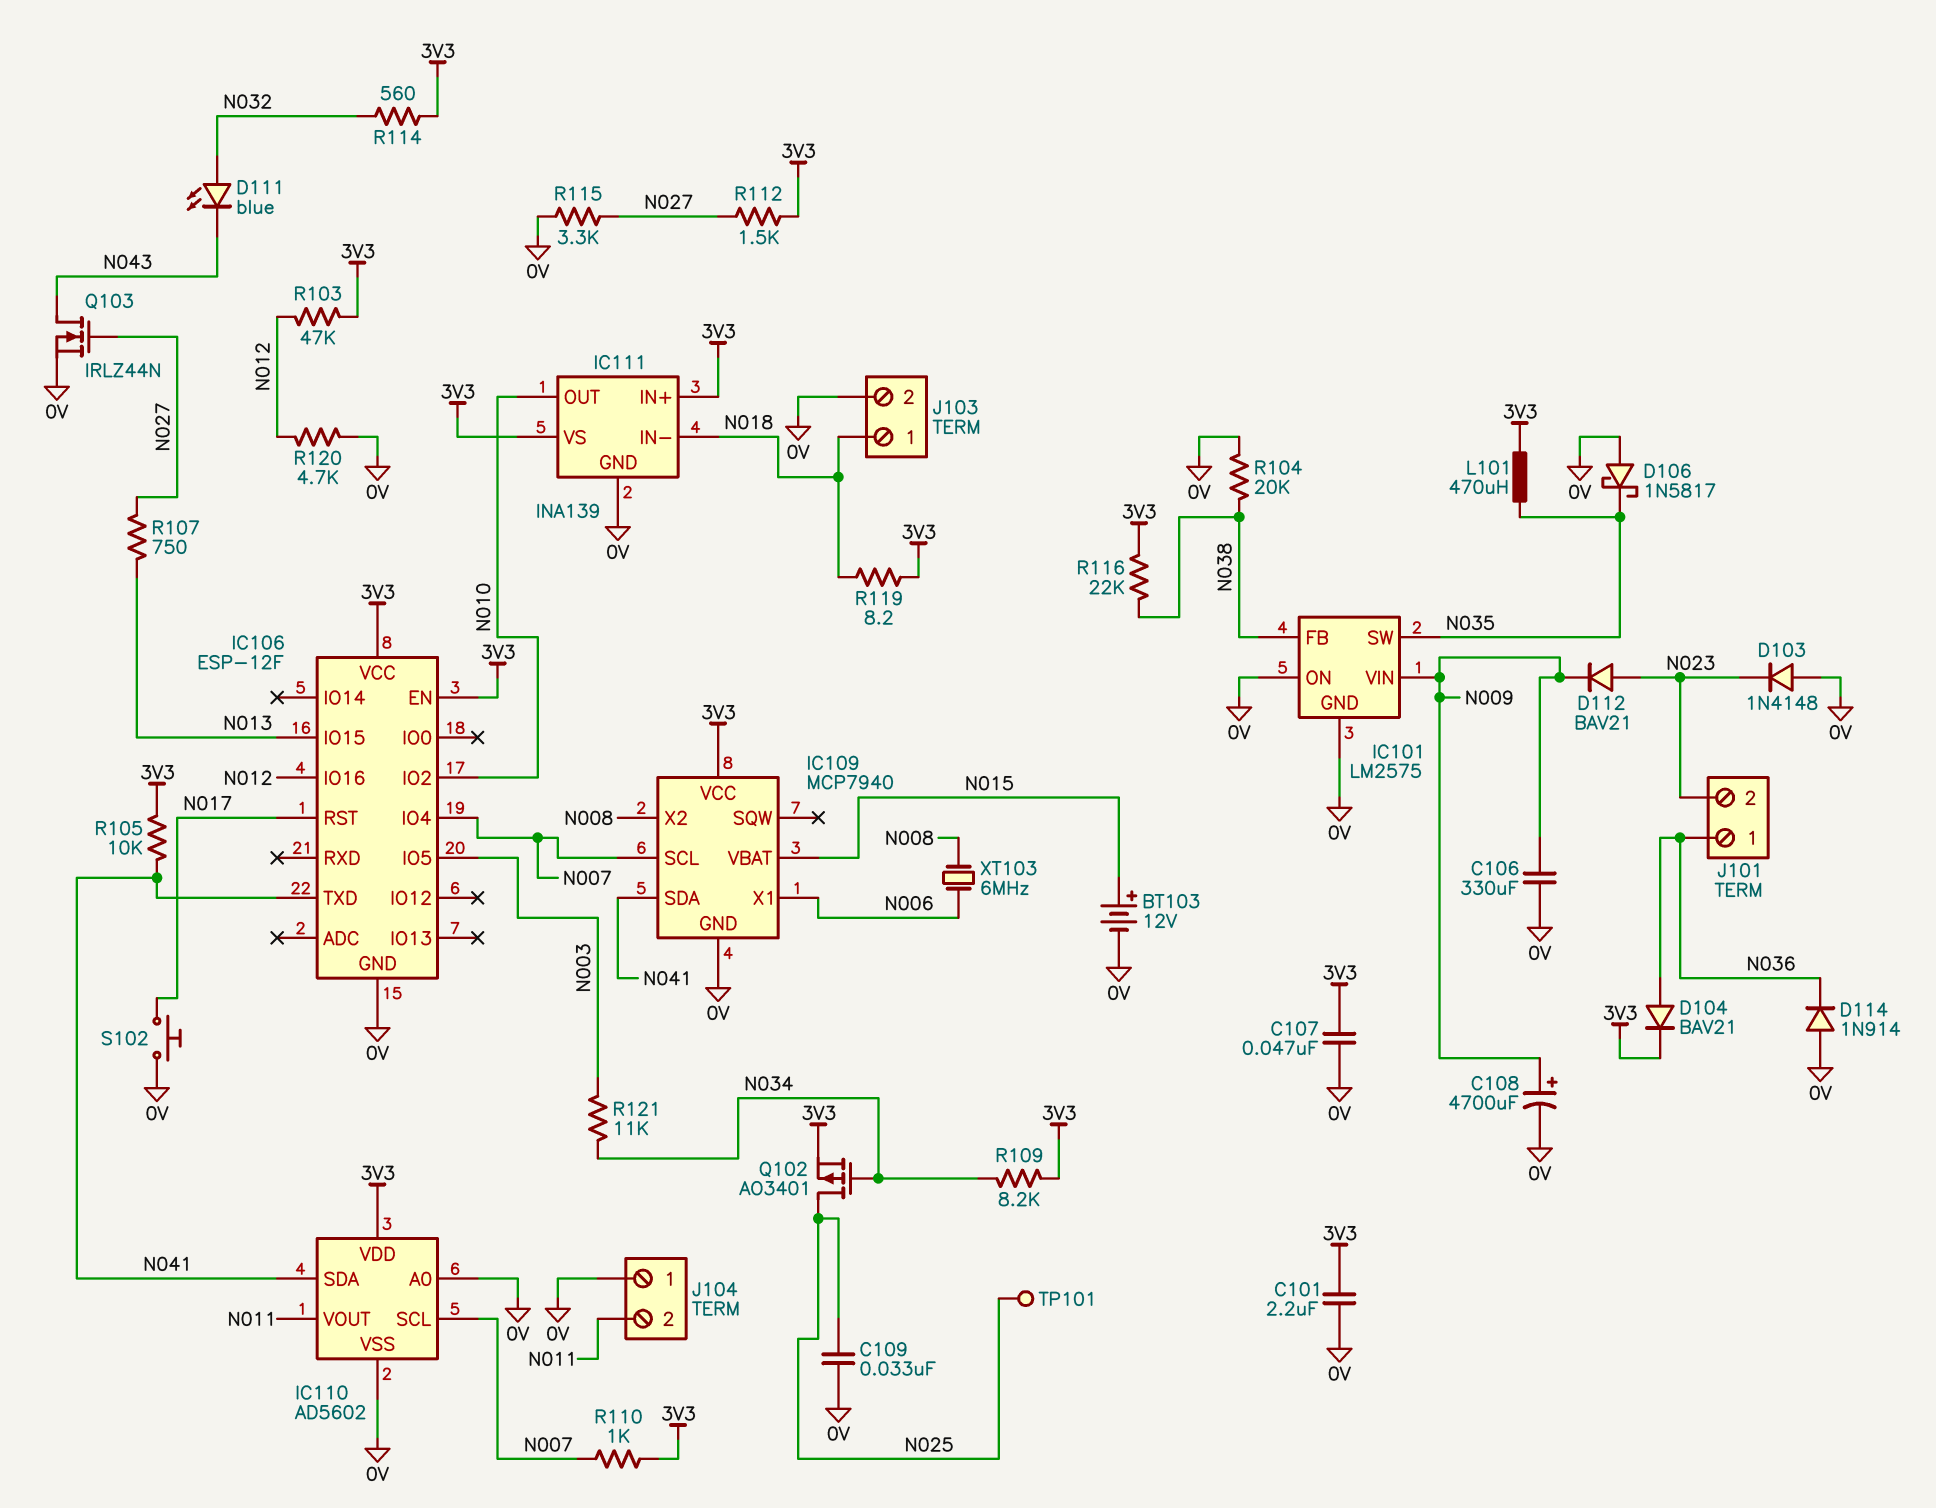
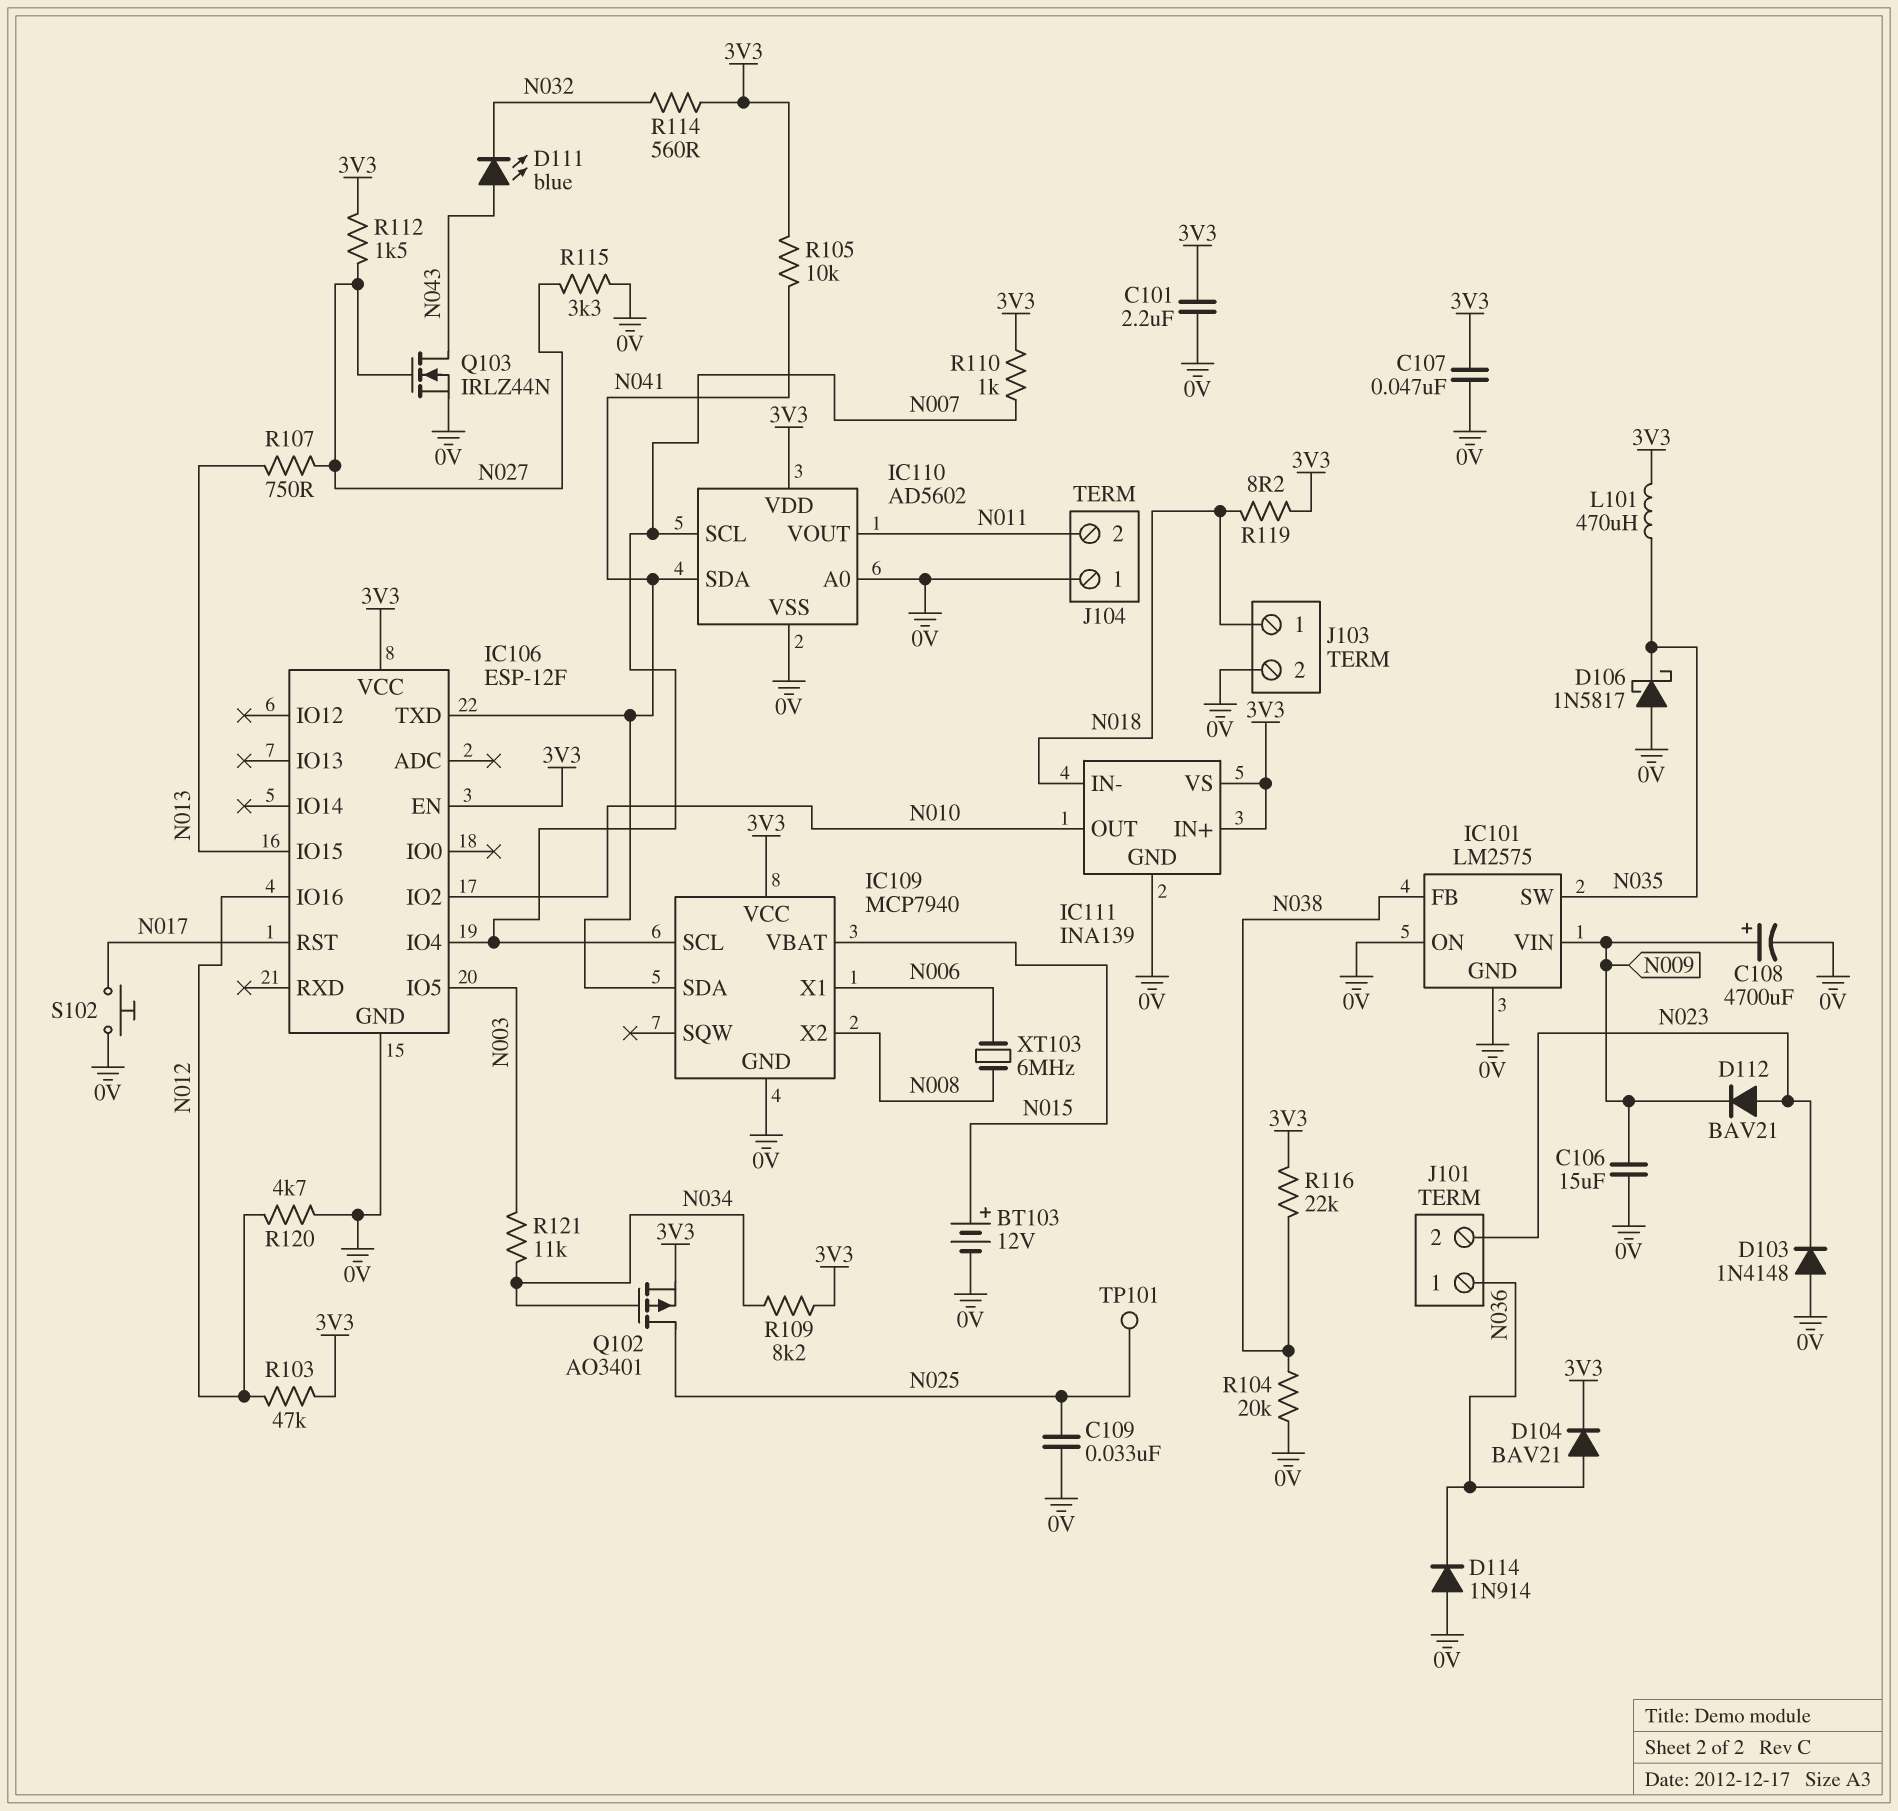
C106: 330uF (0V, N009) -> 15uF (0V, N009)
D111: LED blue (A N032, K N043) -> LED blue (A N043, K N032)

